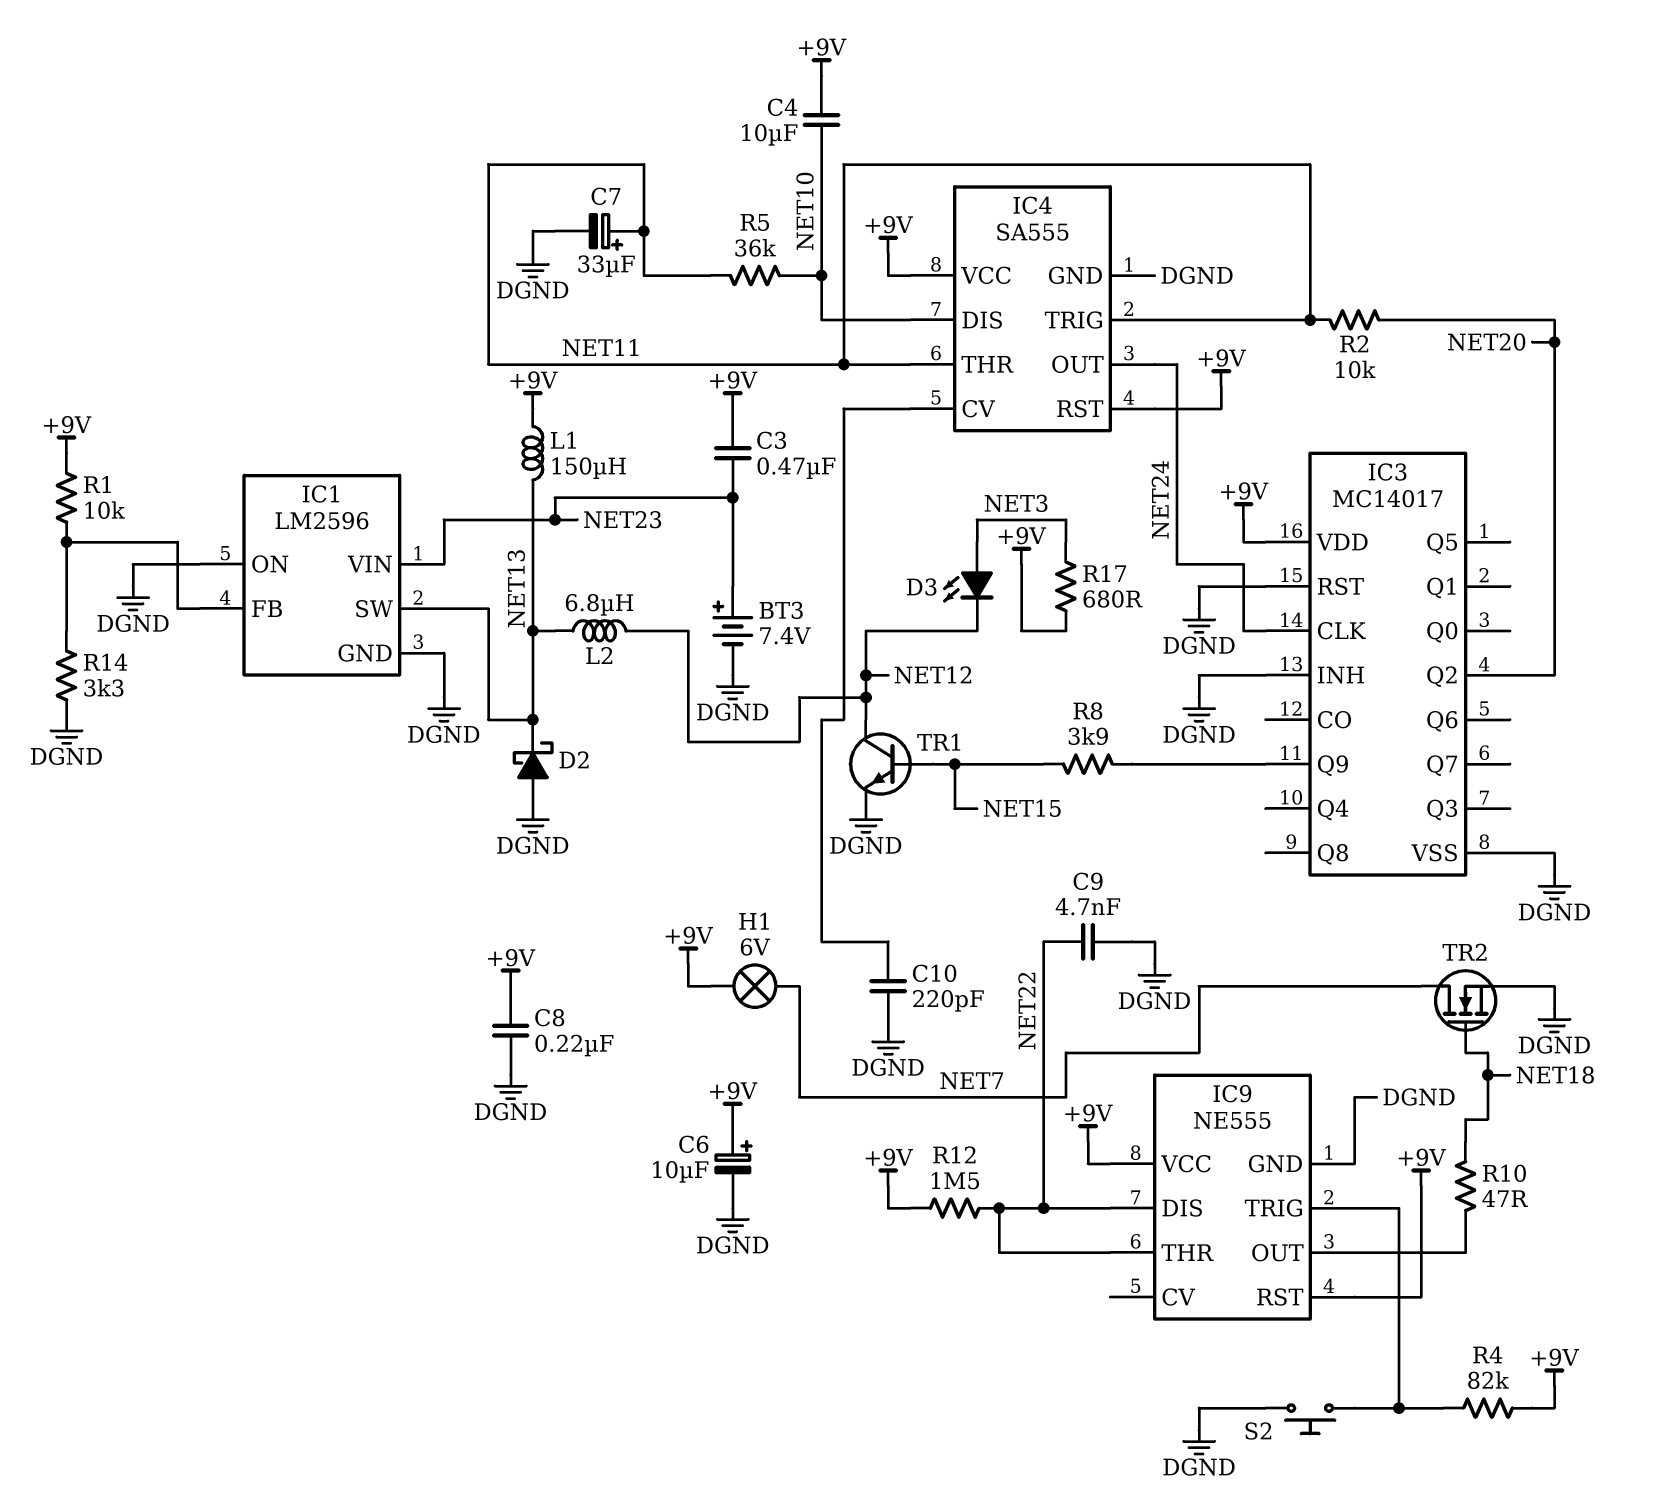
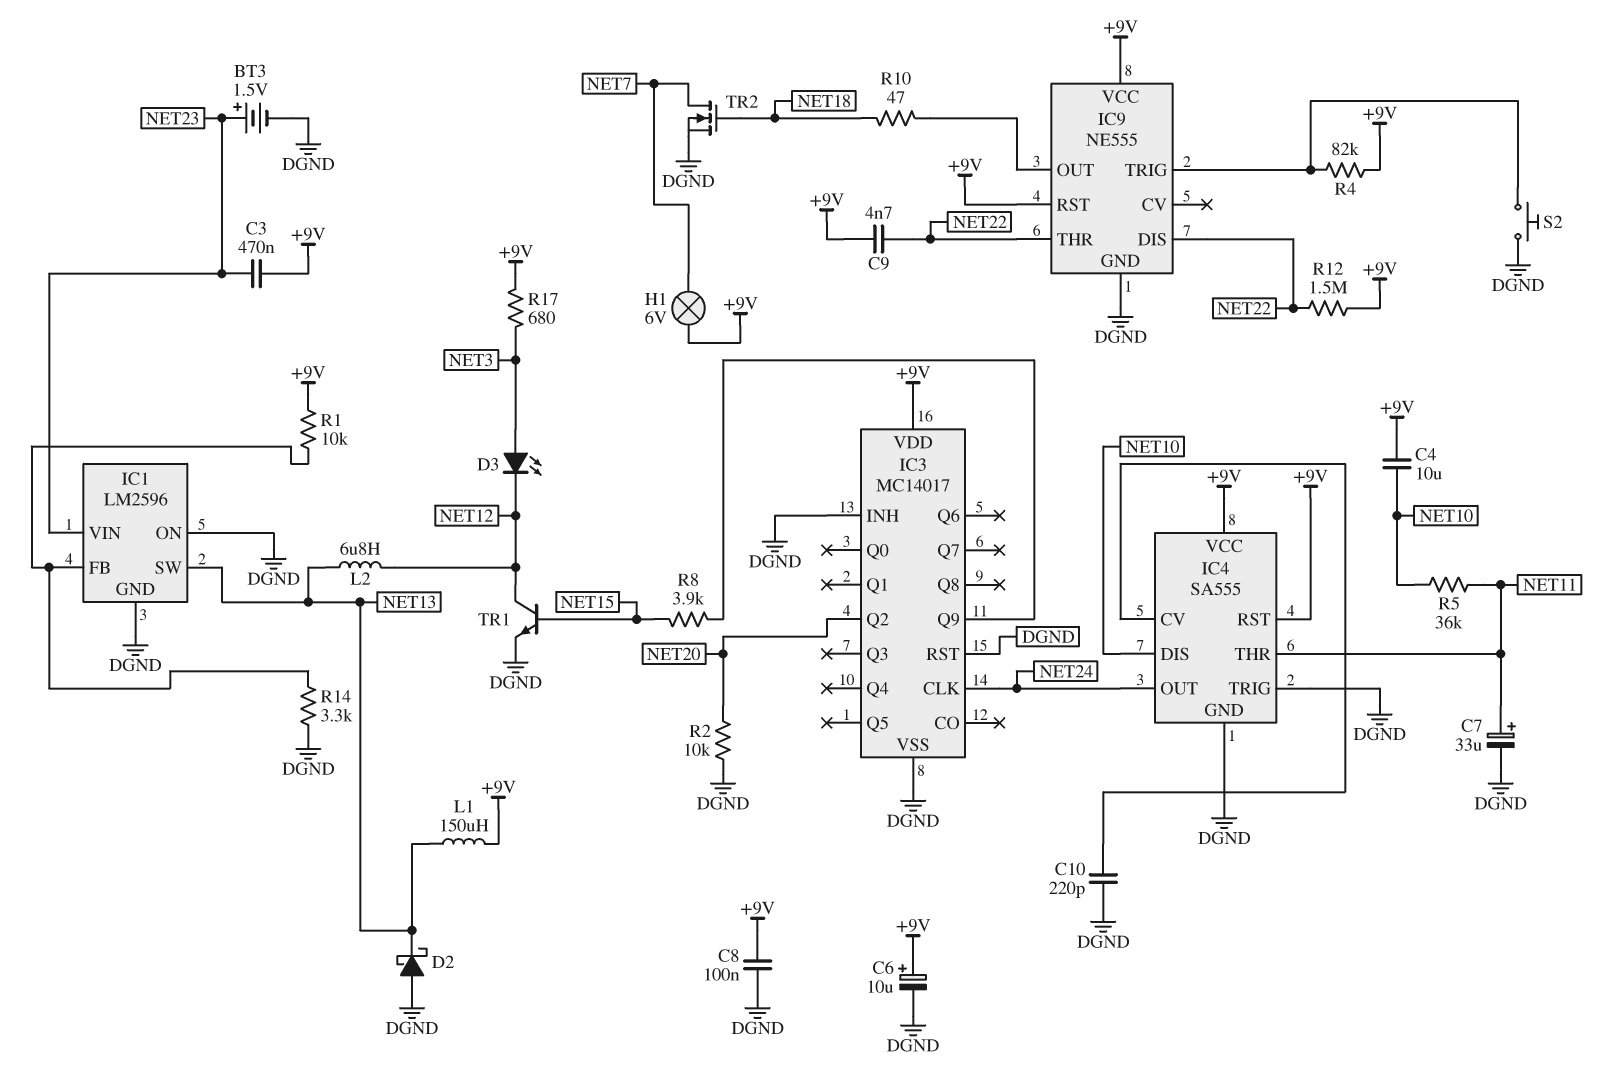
BT3: 7.4V (plus NET23, minus DGND) -> 1.5V (plus NET23, minus DGND)
C8: 220nF (+9V, DGND) -> 100nF (+9V, DGND)
C9: 4.7nF (DGND, NET22) -> 4.7nF (+9V, NET22)
IC4 pin TRIG: NET11 -> DGND
R2: 10k (NET11, NET20) -> 10k (DGND, NET20)

